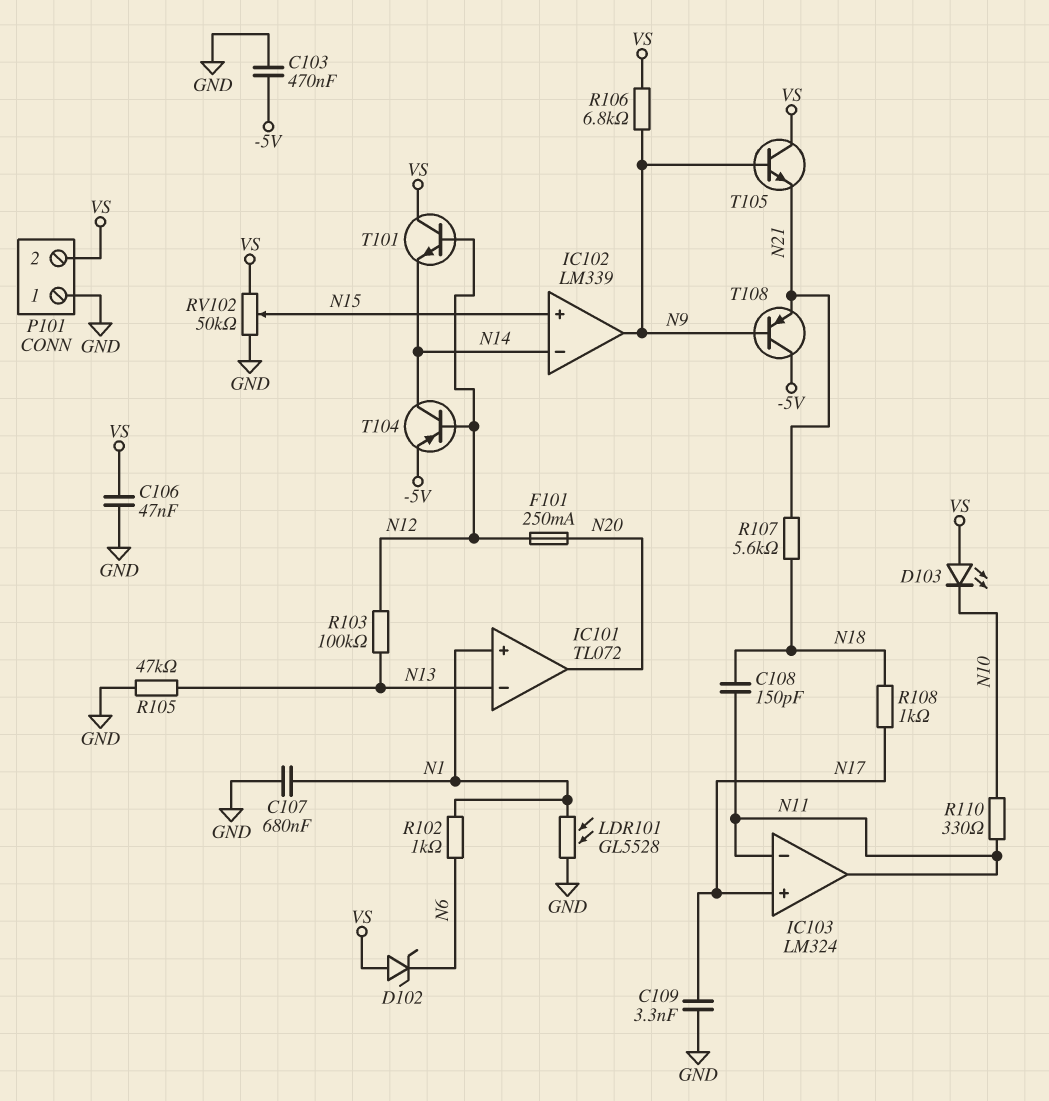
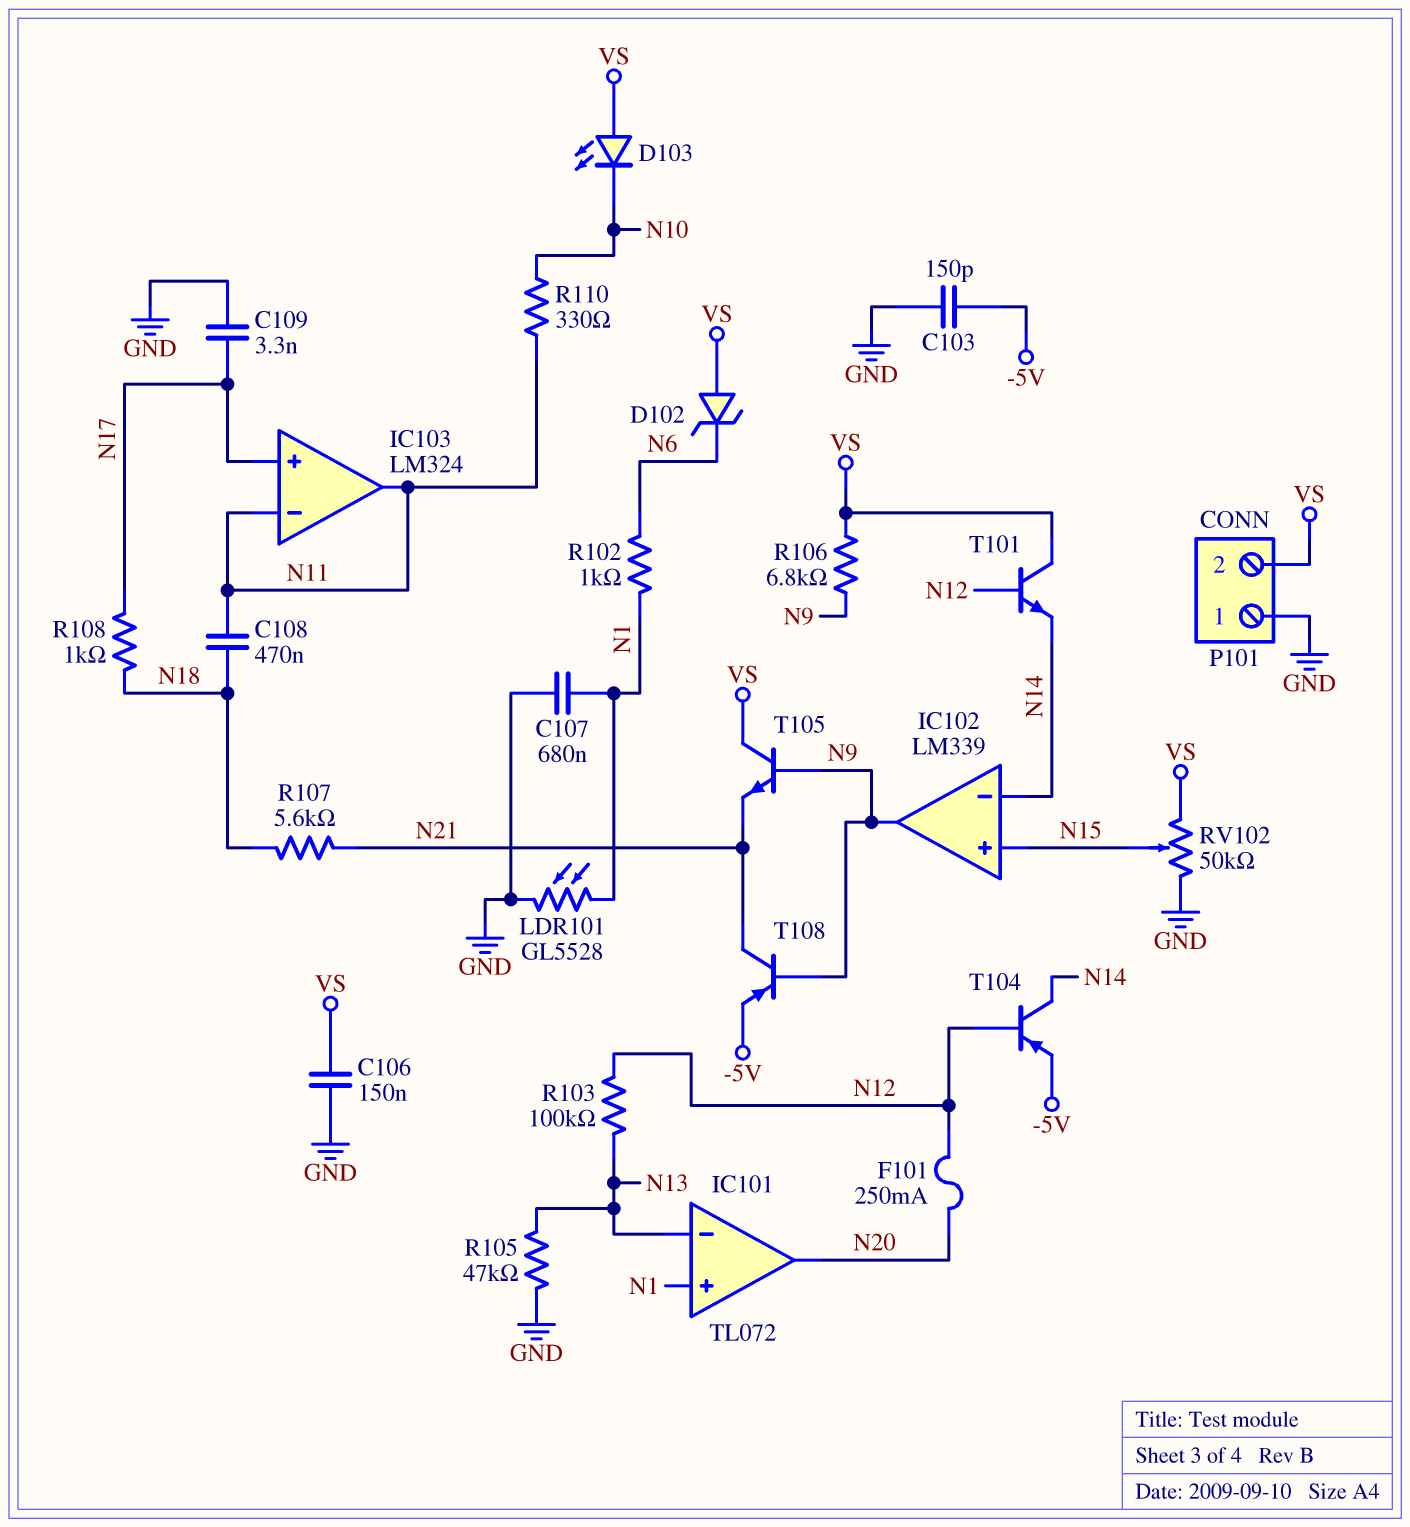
C103: 470nF (-5V, GND) -> 150pF (-5V, GND)
C106: 47nF (GND, VS) -> 150nF (GND, VS)
C108: 150pF (N11, N18) -> 470nF (N11, N18)
T108: PNP (B N9, C -5V, E N21) -> PNP (B N9, C N21, E -5V)

